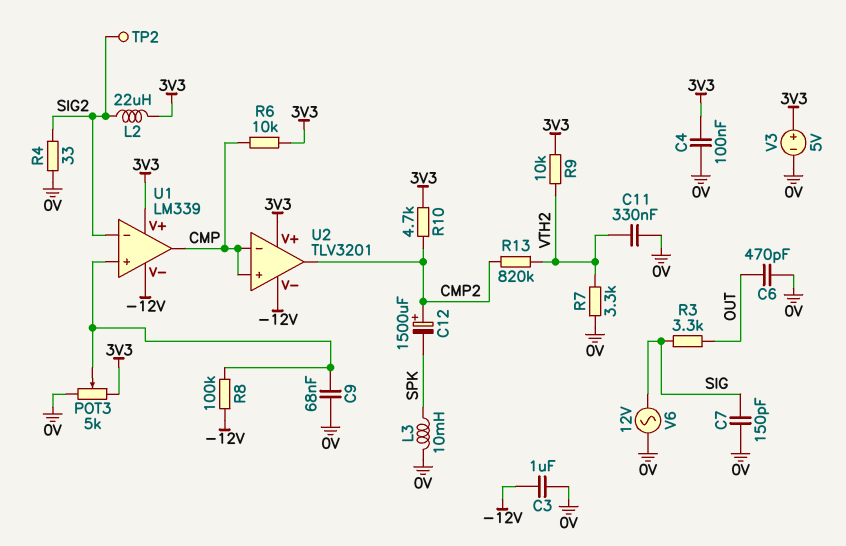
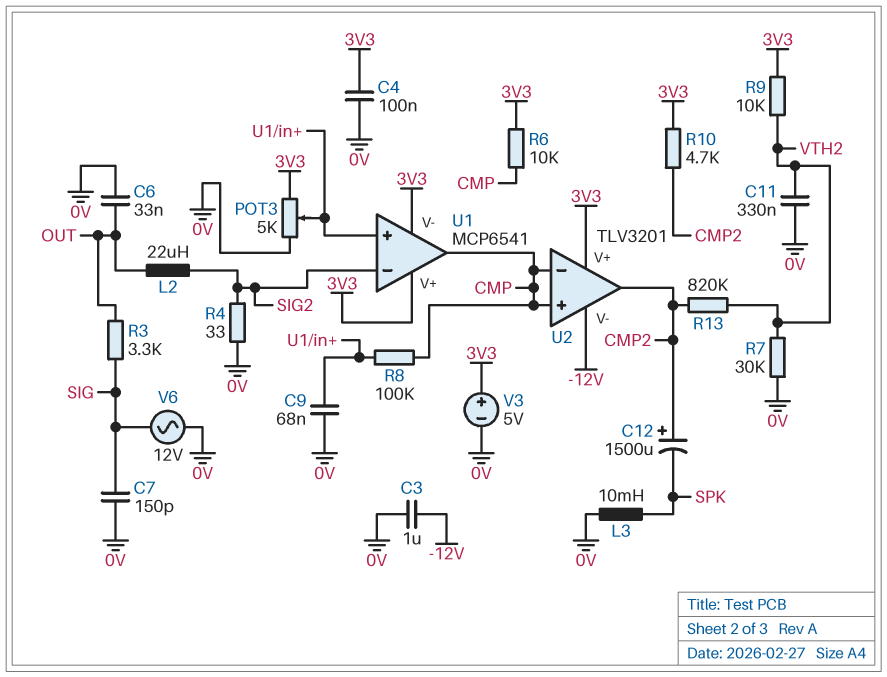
C6: 470pF (0V, OUT) -> 33nF (0V, OUT)
L2: 22uH (3V3, SIG2) -> 22uH (OUT, SIG2)
R7: 3.3k (0V, VTH2) -> 30k (0V, VTH2)
R8: 100k (-12V, U1/in+) -> 100k (CMP, U1/in+)
TP2: test point (SIG2) -> none
U1: LM339 -> MCP6541
U1 pin V-: -12V -> 3V3

